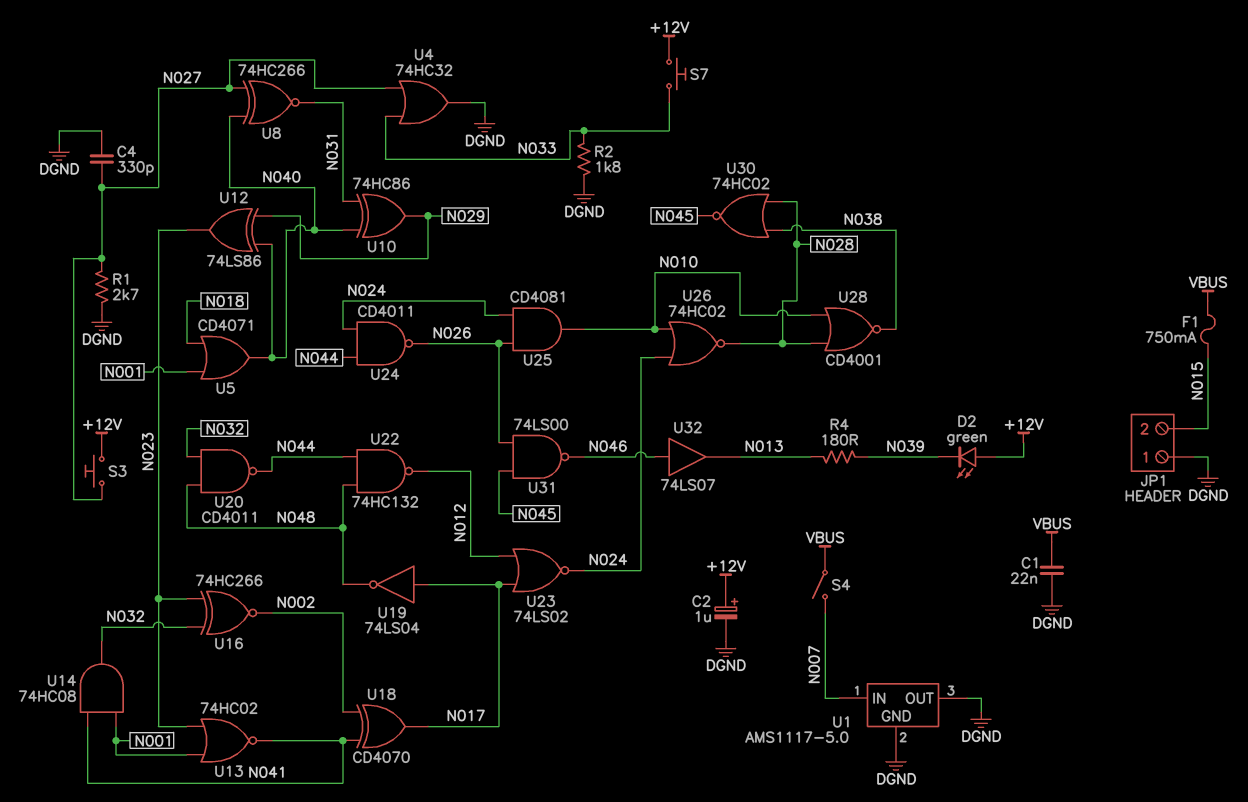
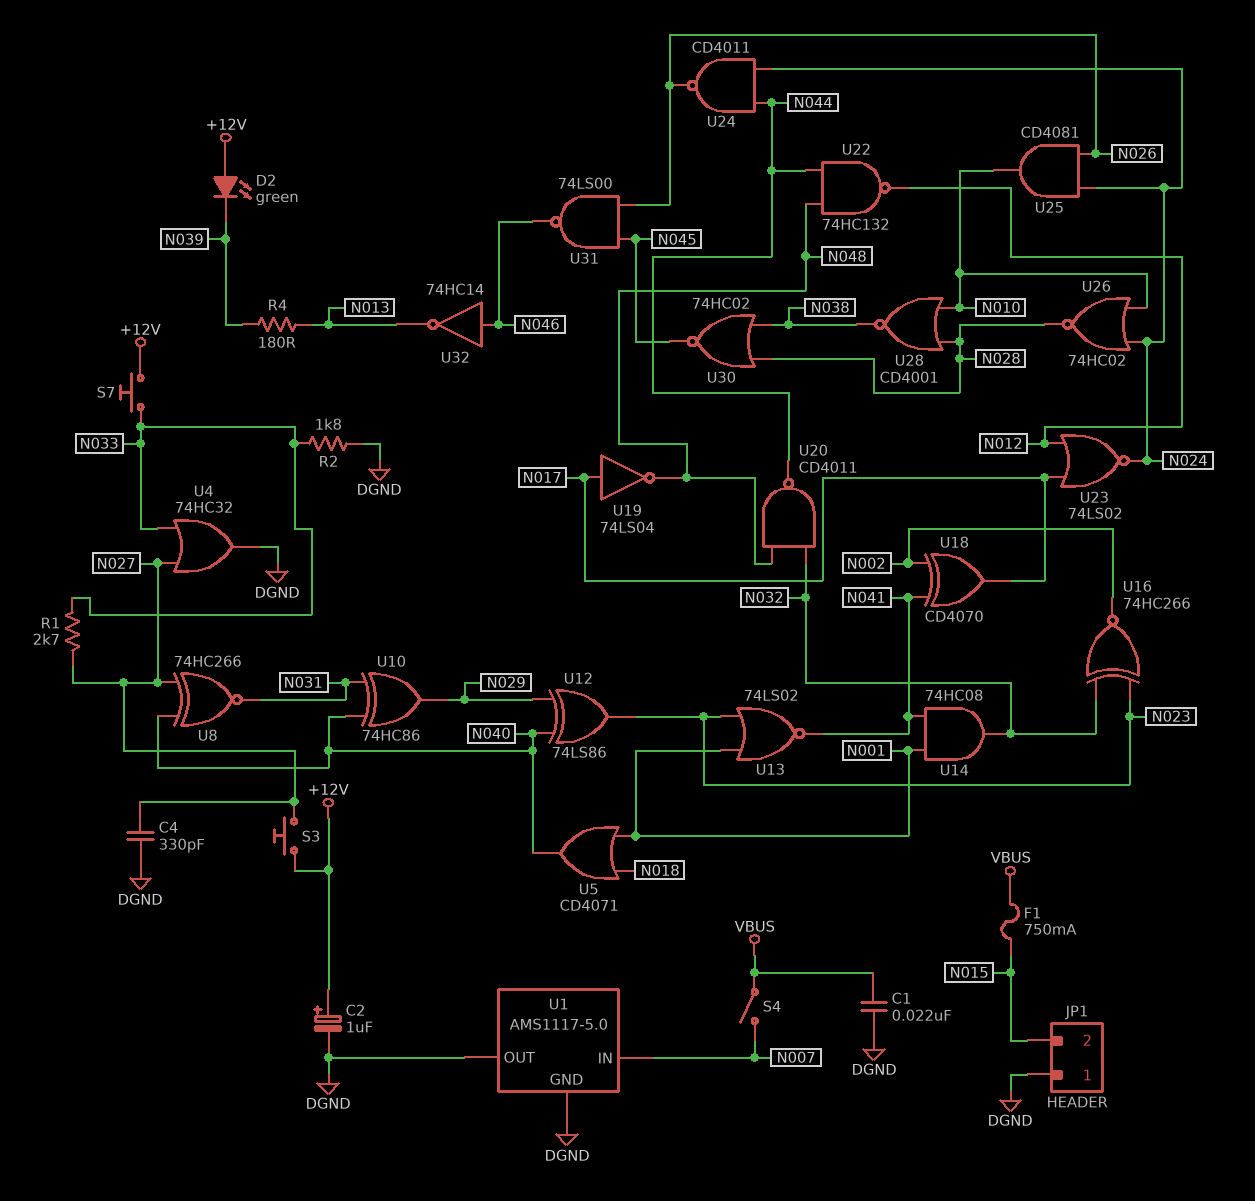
R1: 2.7k (DGND, N027) -> 2.7k (N027, N033)
U13: NOR 74HC02 (in N001, in N023, out N041) -> NOR 74LS02 (in N001, in N023, out N041)
U32: buffer 74LS07 (in N046, out N013) -> NOT 74HC14 (in N046, out N013)

